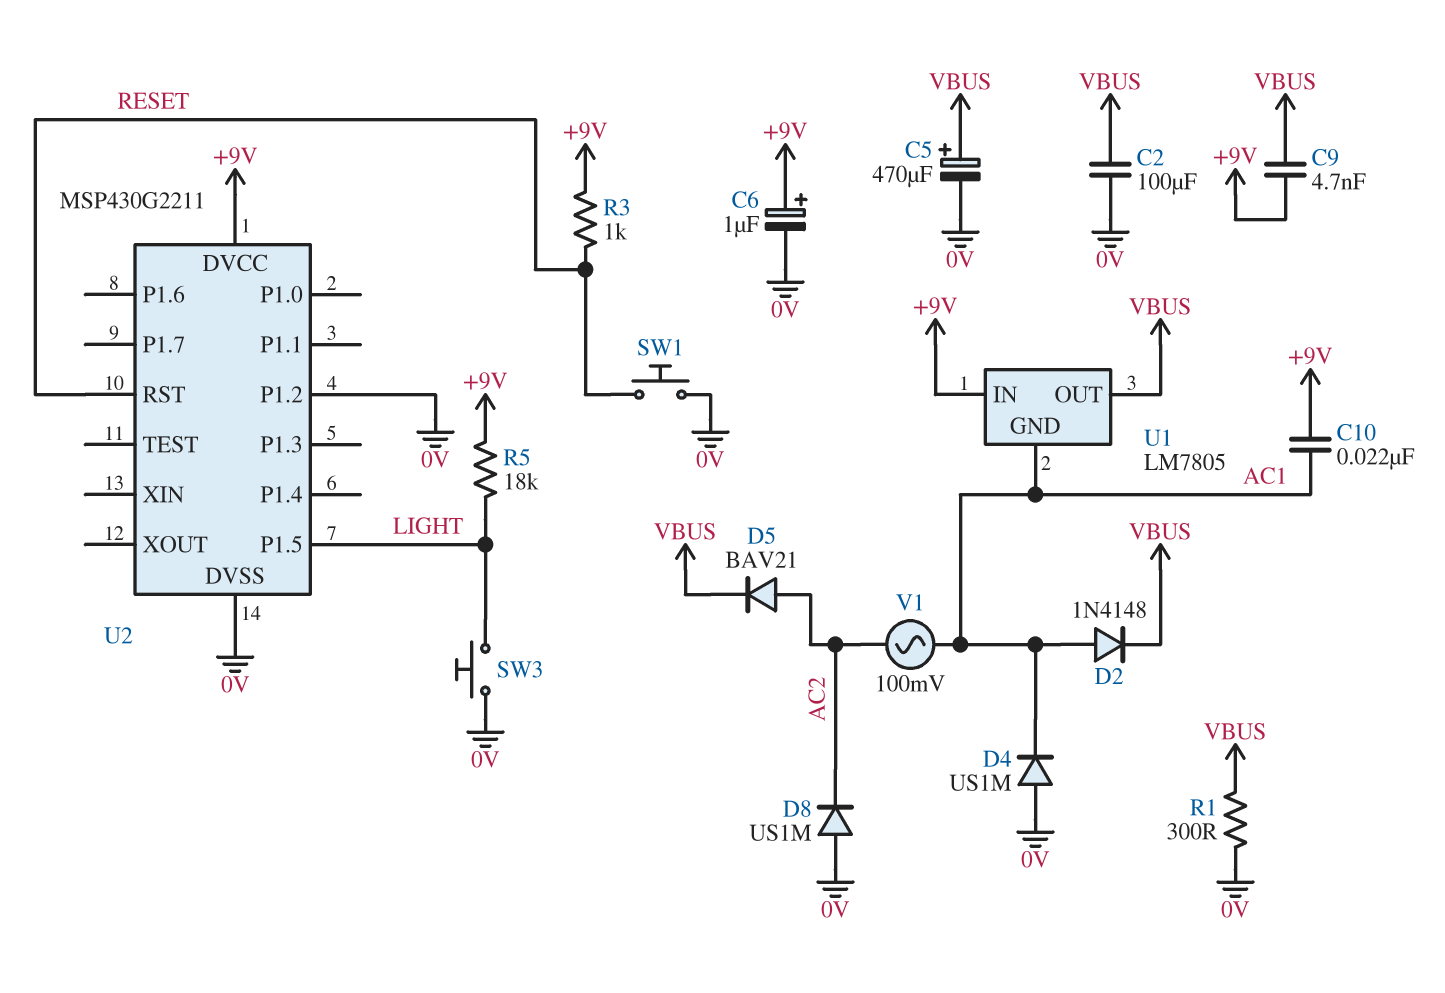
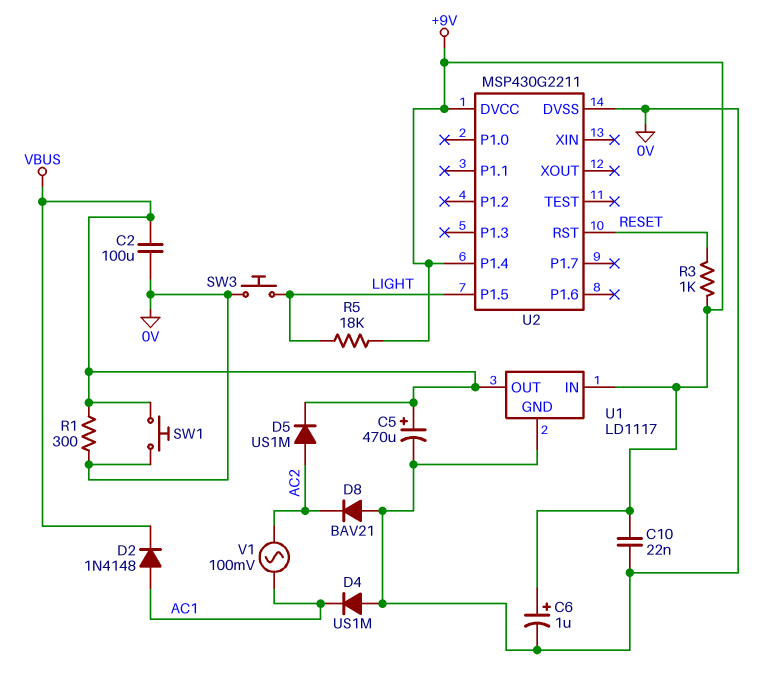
C9: 4.7nF (+9V, VBUS) -> none
C10: 22nF (+9V, AC1) -> 22nF (+9V, 0V)
D5: diode BAV21 (A AC2, K VBUS) -> diode US1M (A AC2, K VBUS)
D8: diode US1M (A 0V, K AC2) -> diode BAV21 (A 0V, K AC2)
SW1: button (0V, RESET) -> button (0V, VBUS)
U1: LM7805 -> LD1117
U1 pin GND: AC1 -> 0V
U2 pin P1.2: 0V -> none
U2 pin P1.4: none -> +9V

